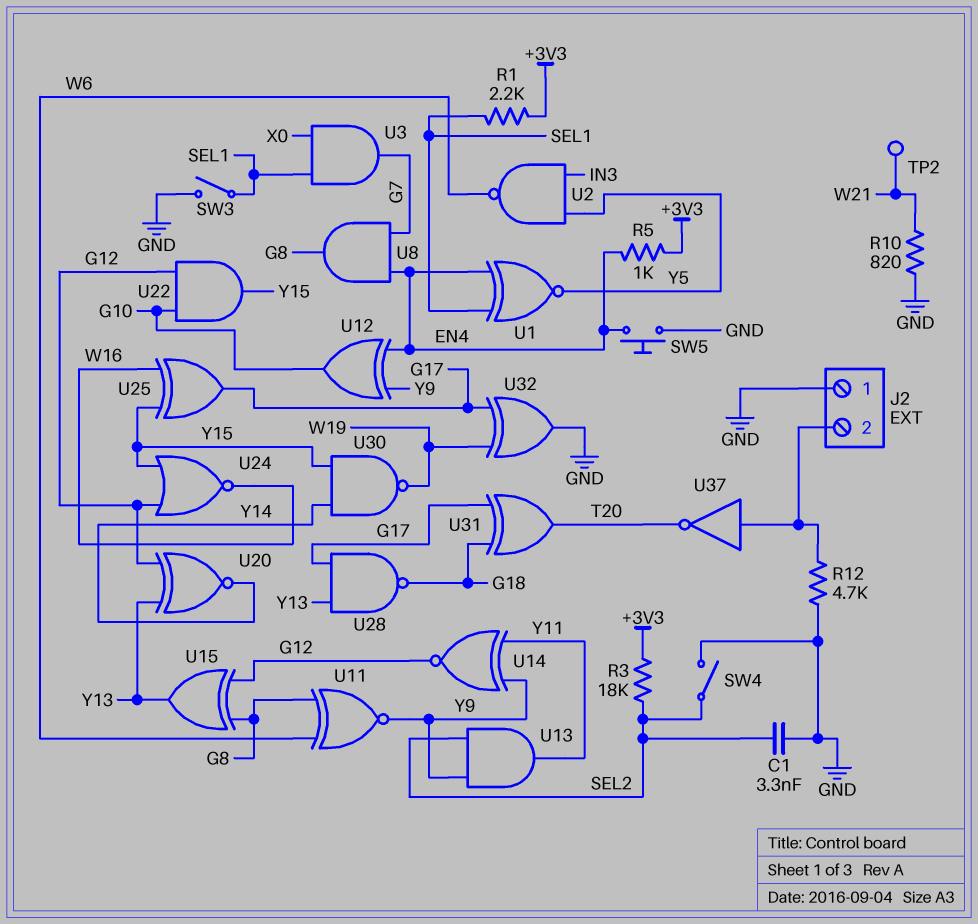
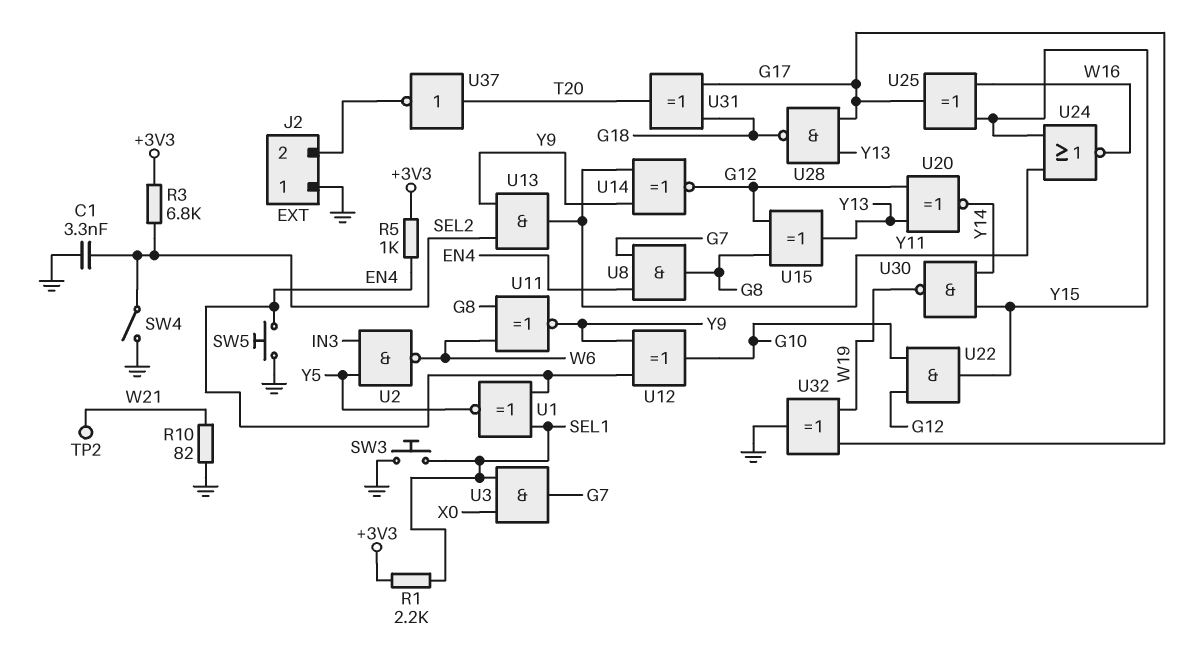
R3: 18k (+3V3, SEL2) -> 6.8k (+3V3, SEL2)
R10: 820 (GND, W21) -> 82 (GND, W21)
R12: 4.7k (GND, J2/2) -> none
SW3: switch (GND, SEL1) -> button (GND, SEL1)
U24: NOR (in G12, in Y15, out W16) -> NOR (in Y11, in Y15, out W16)
U37: NOT (in J2/2, out T20) -> NOT (in T20, out J2/2)

